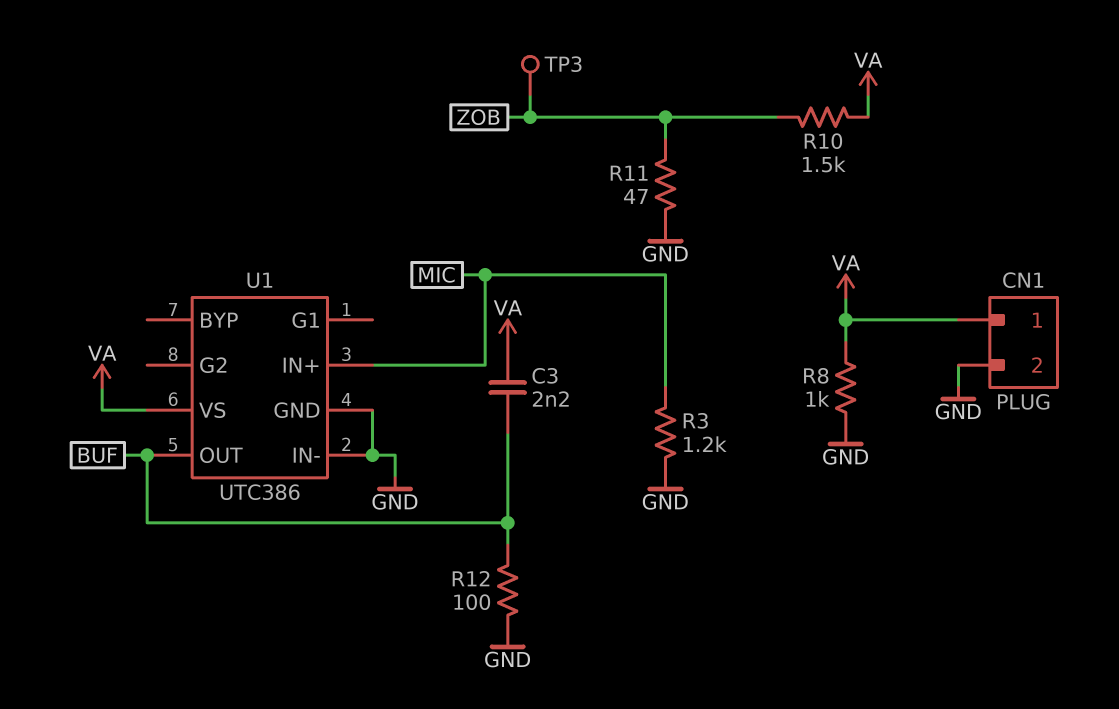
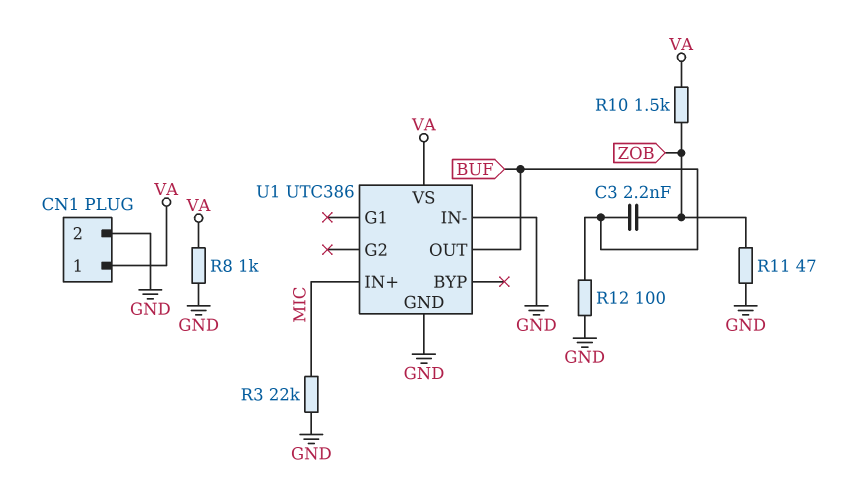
C3: 2.2nF (BUF, VA) -> 2.2nF (BUF, ZOB)
R3: 1.2k (GND, MIC) -> 22k (GND, MIC)
TP3: test point (ZOB) -> none

